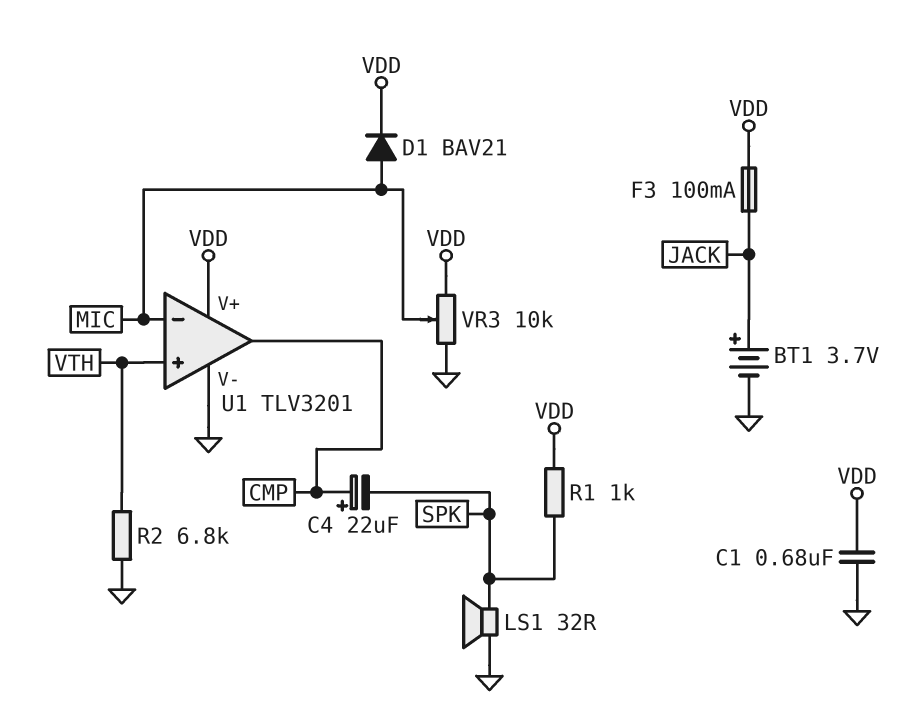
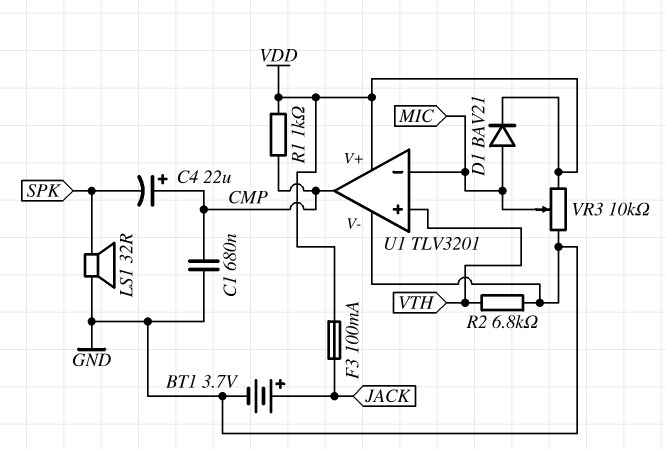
C1: 680nF (GND, VDD) -> 680nF (CMP, GND)
R1: 1k (SPK, VDD) -> 1k (CMP, VDD)

